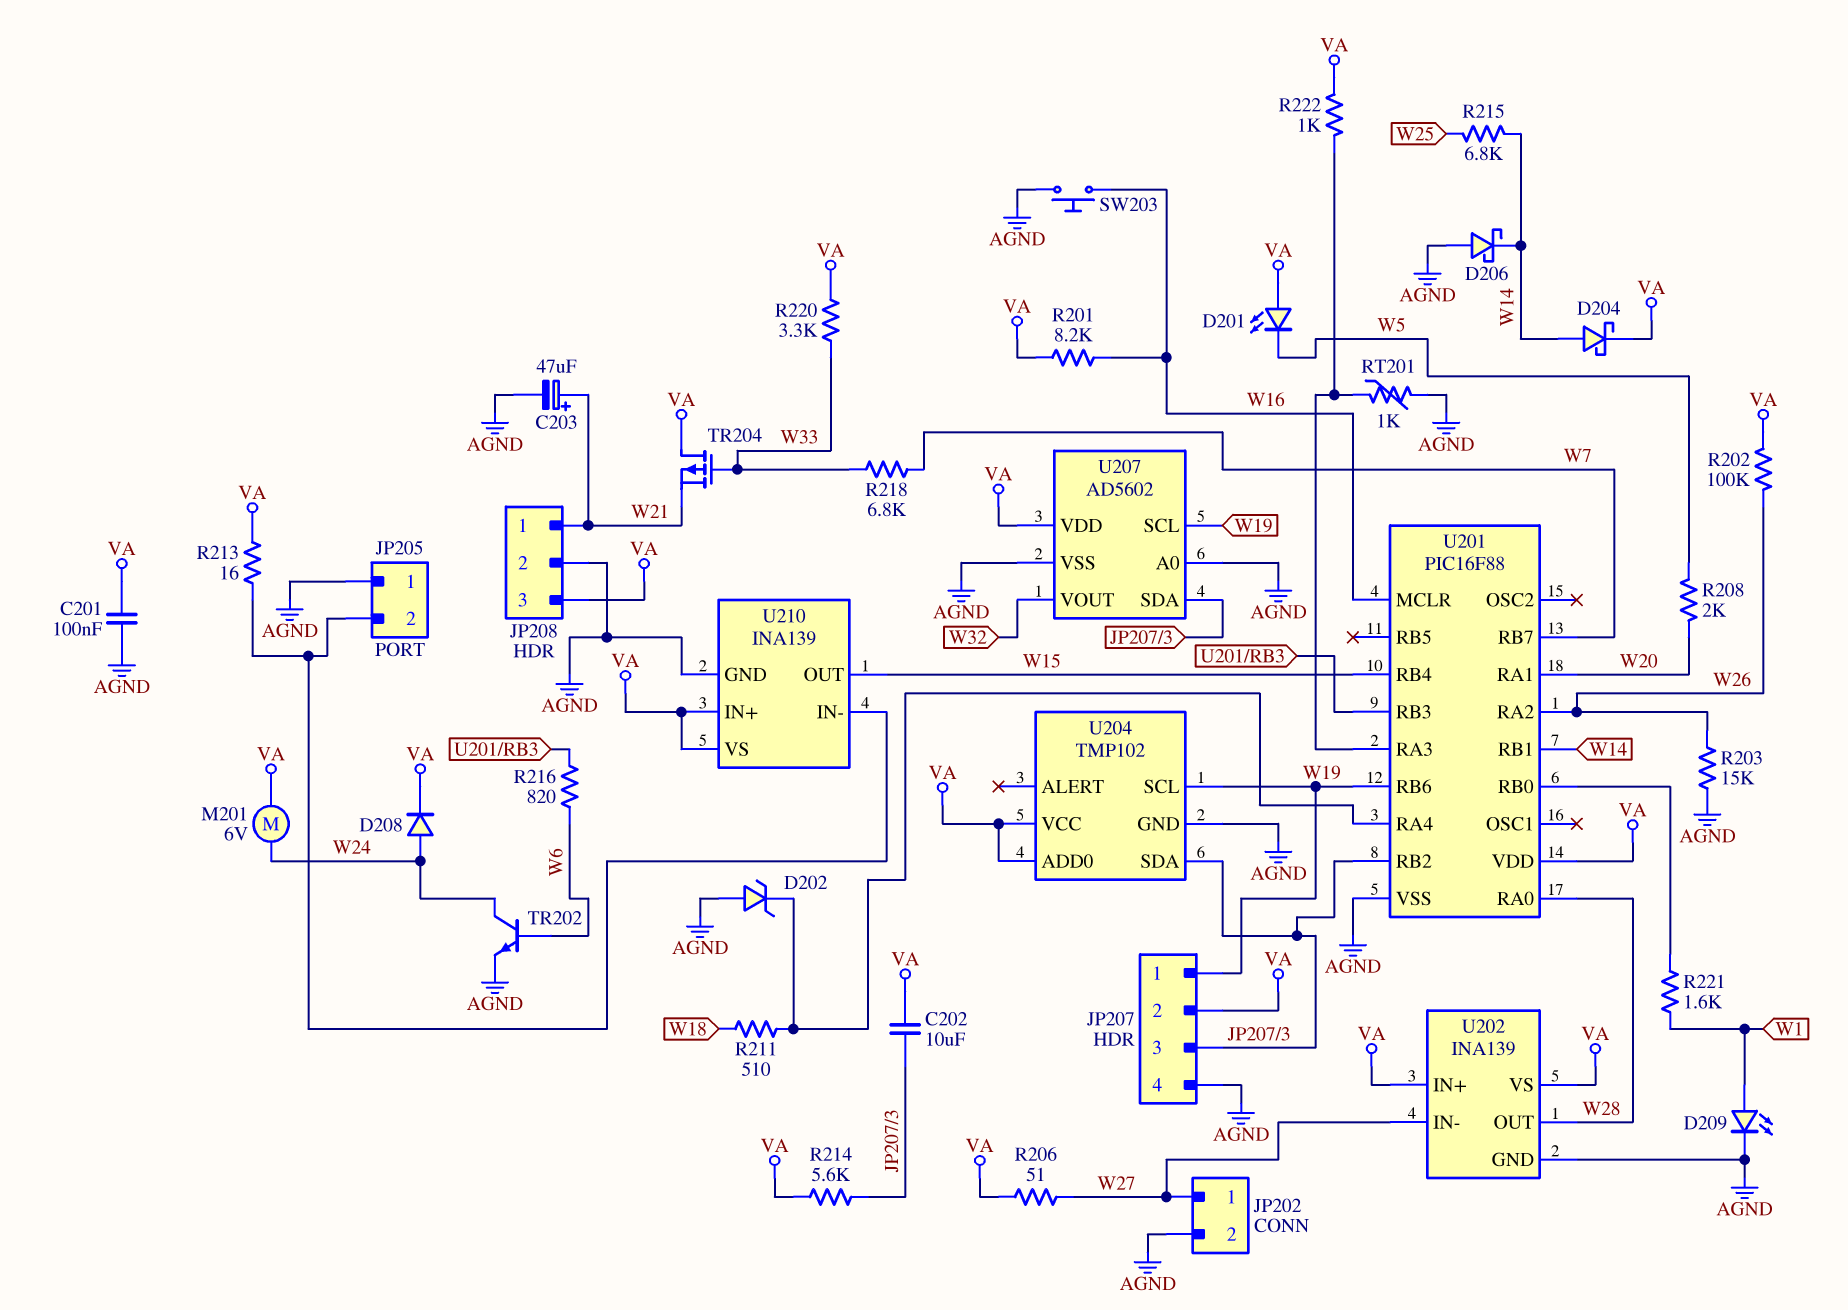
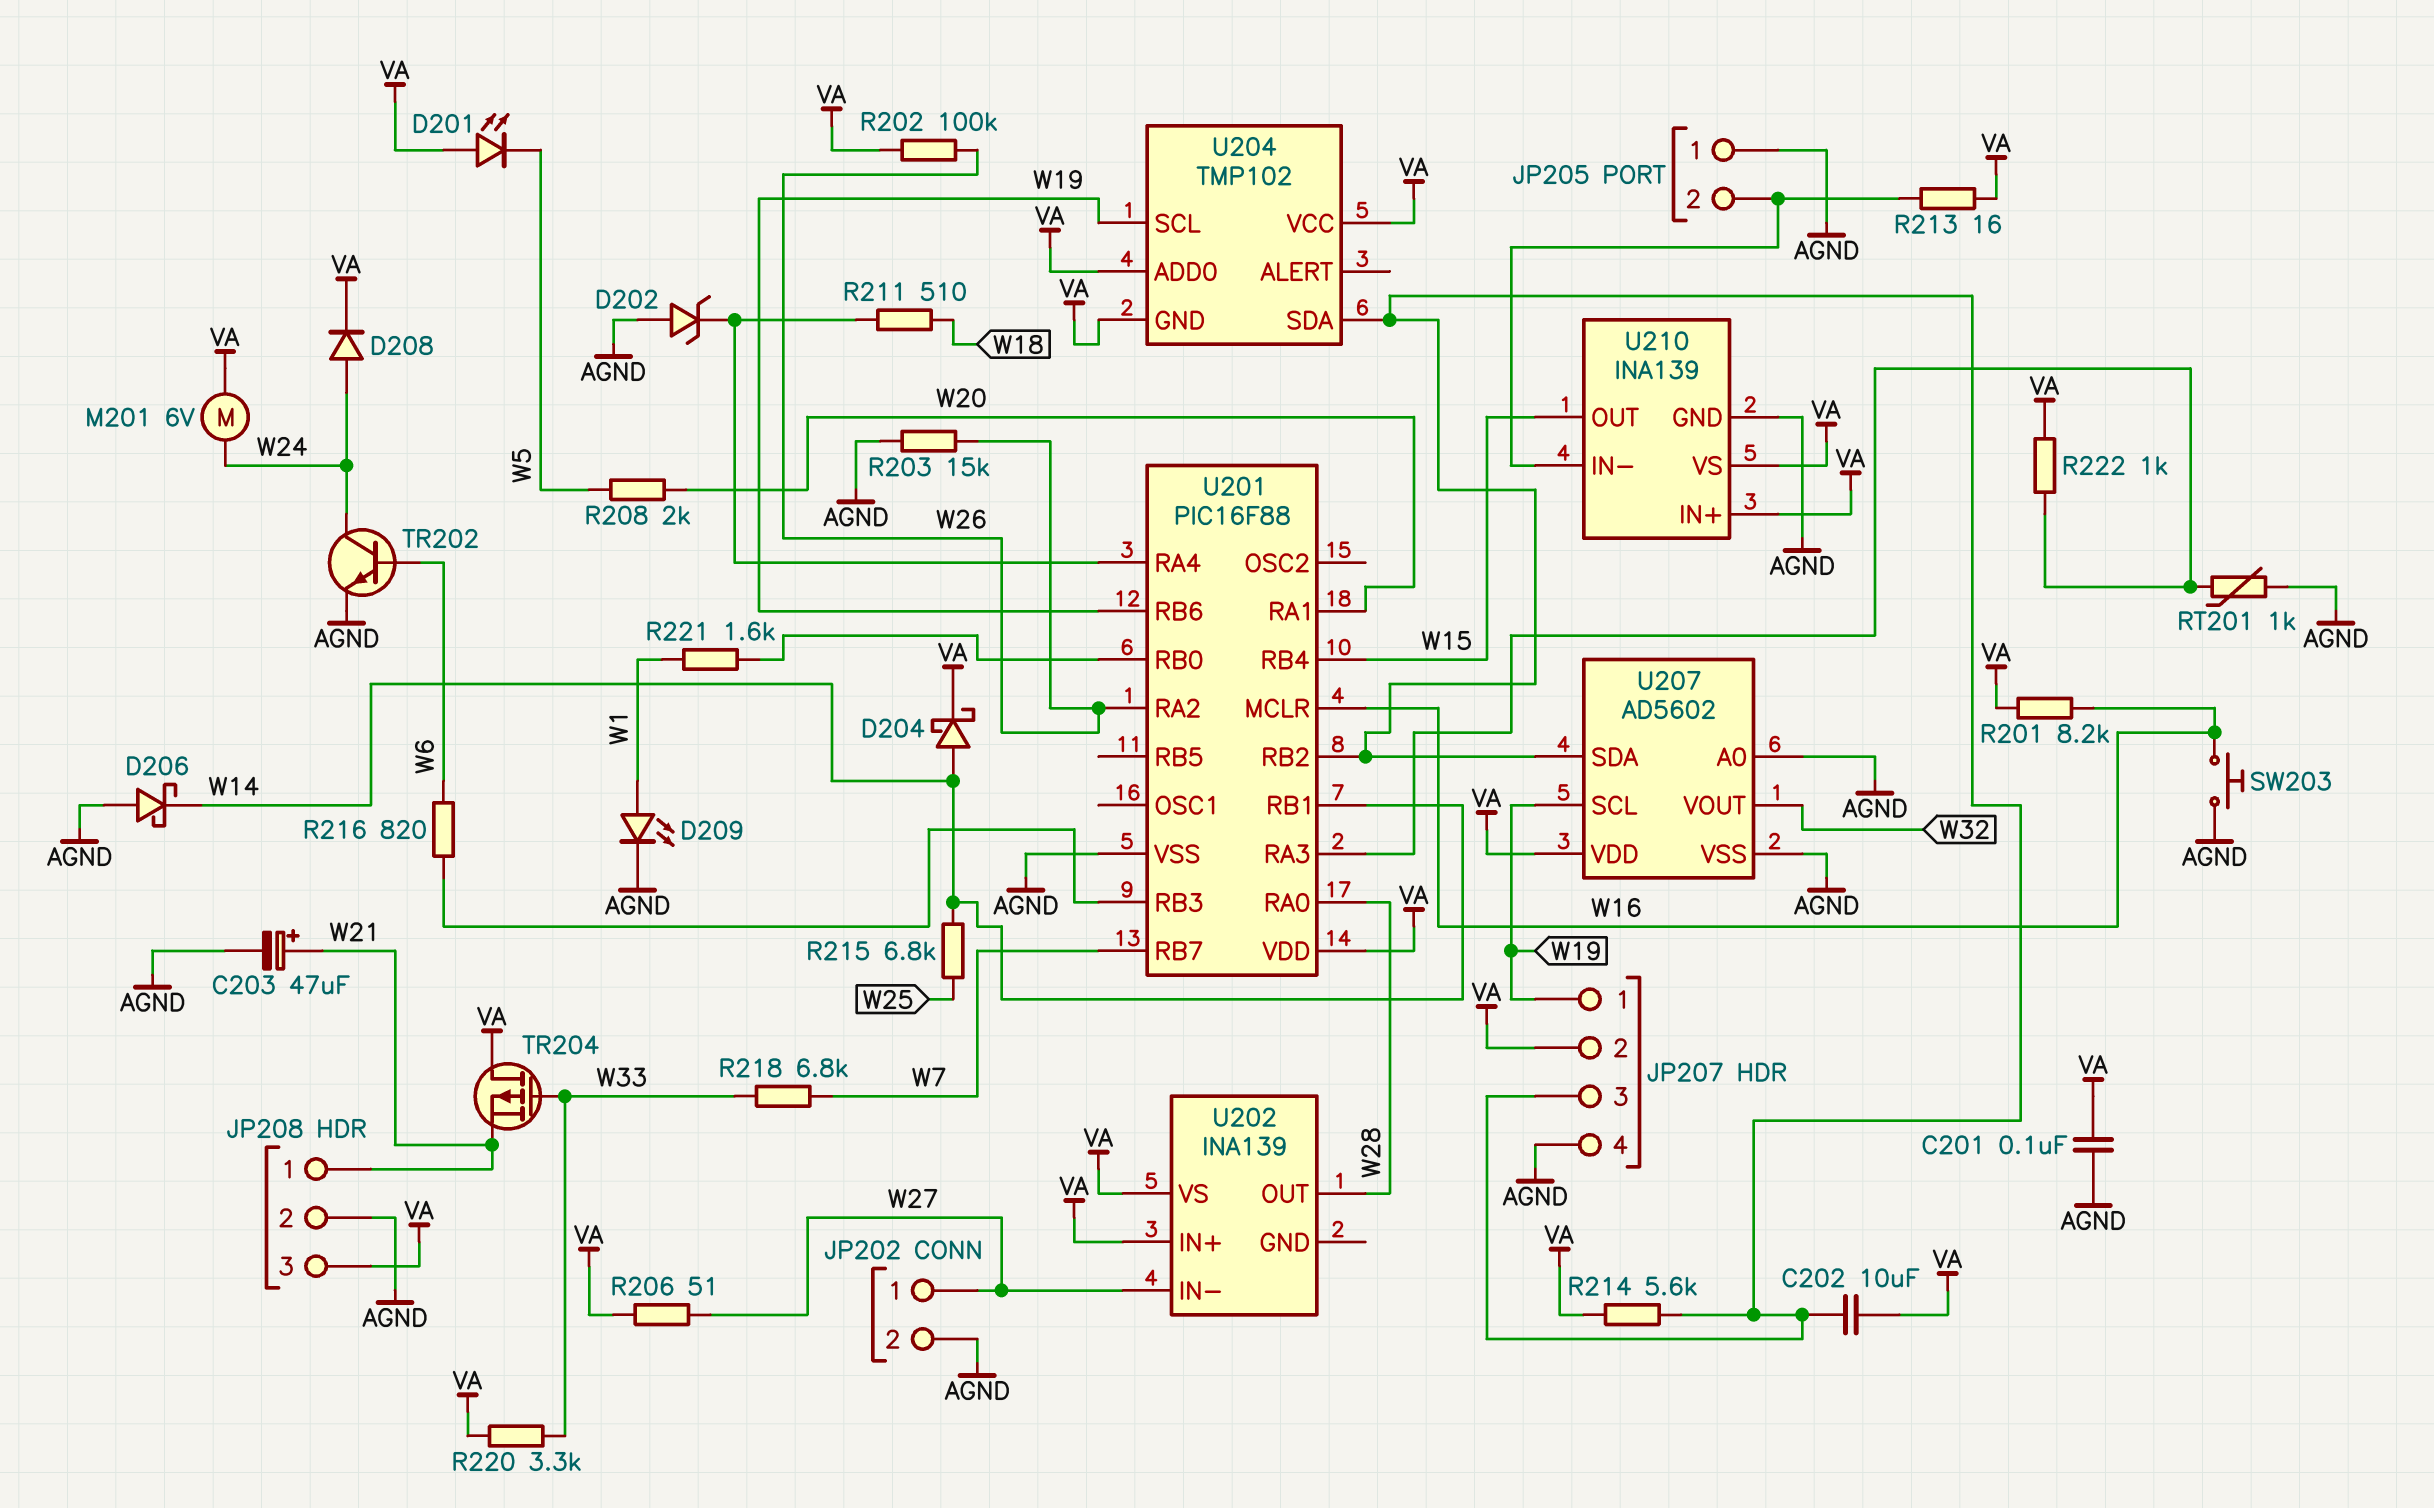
U202 pin GND: AGND -> none
U204 pin GND: AGND -> VA

